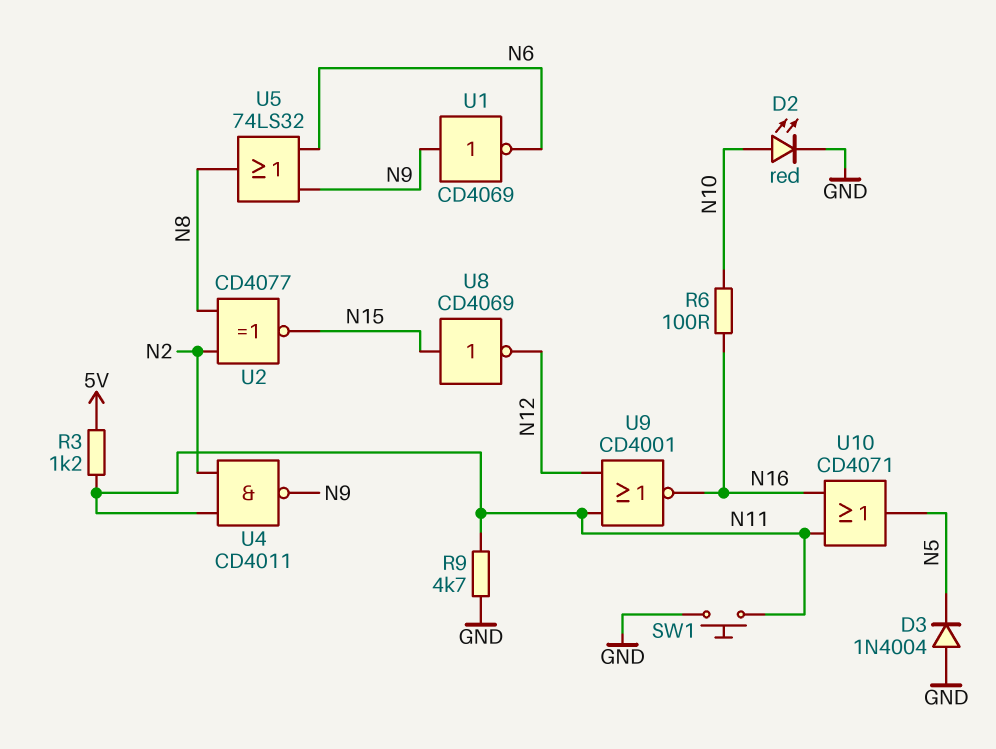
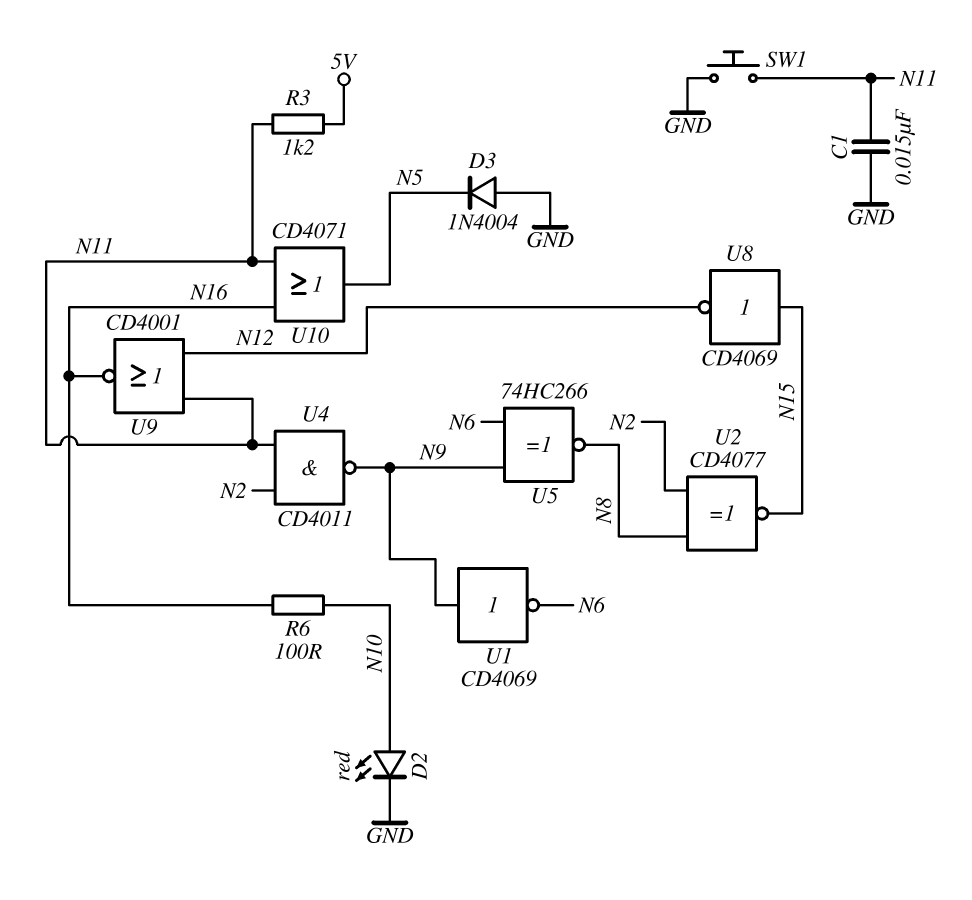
C1: none -> 15nF (GND, N11)
R9: 4.7k (GND, N11) -> none
U5: OR 74LS32 (in N6, in N9, out N8) -> XNOR 74HC266 (in N6, in N9, out N8)

